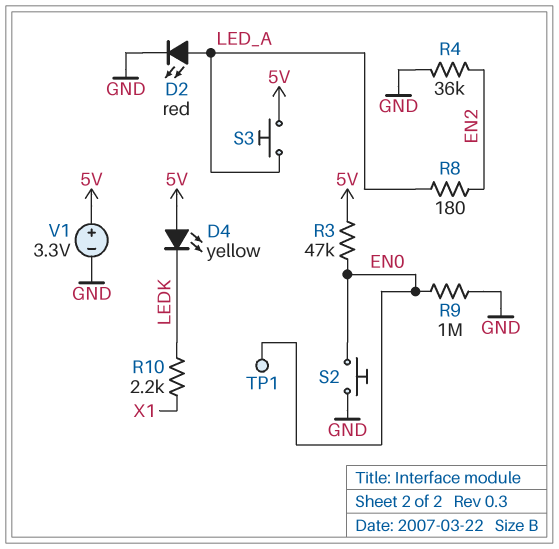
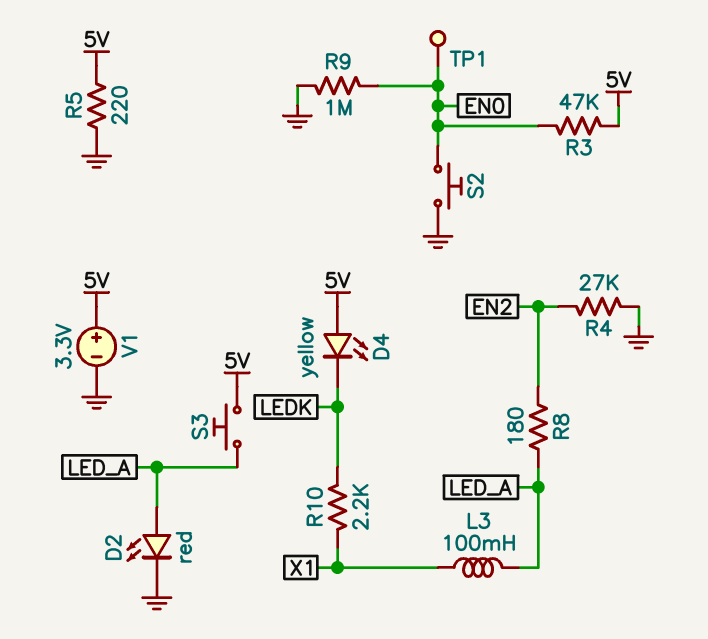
L3: none -> 100mH (LED_A, X1)
R4: 36k (EN2, GND) -> 27k (EN2, GND)
R5: none -> 220 (5V, GND)

